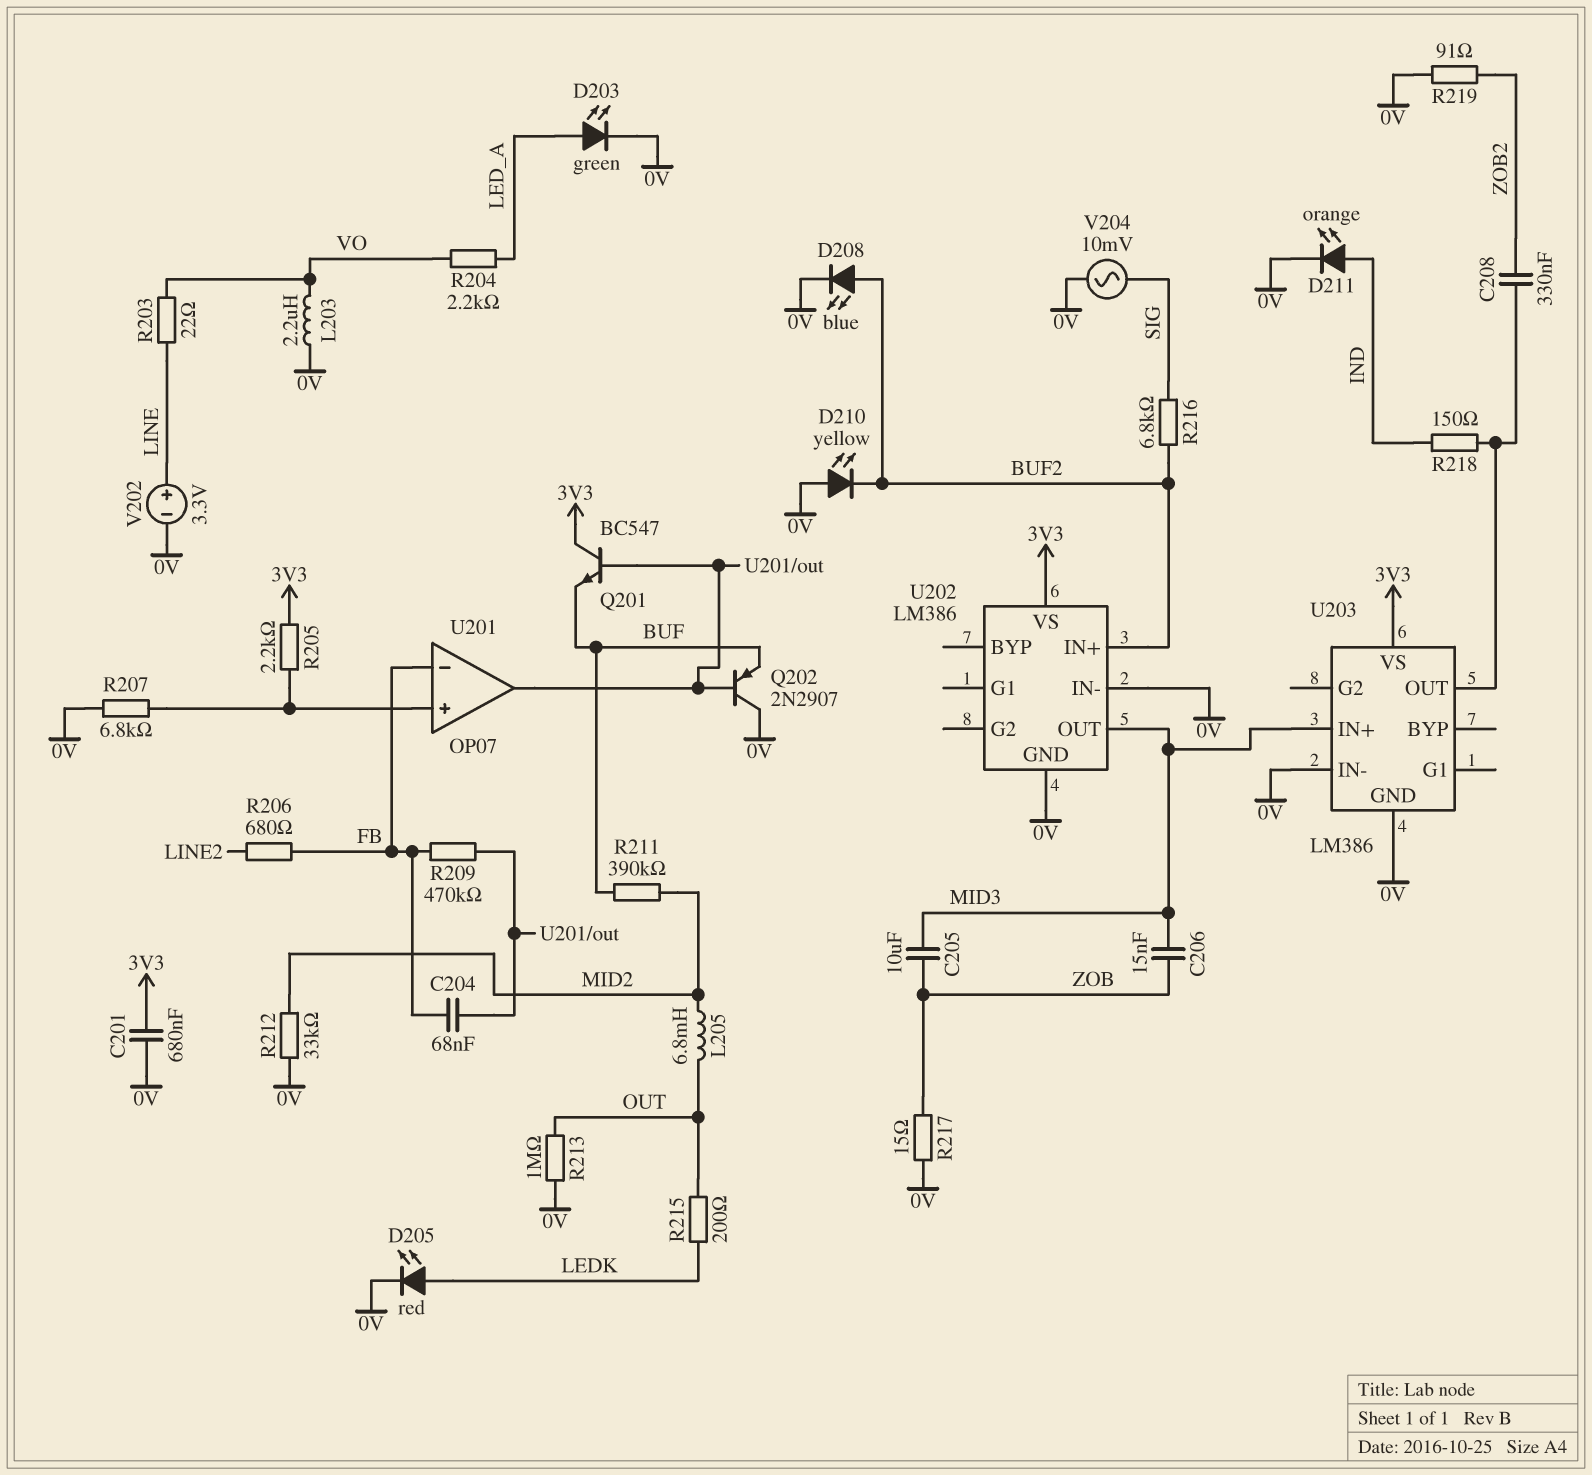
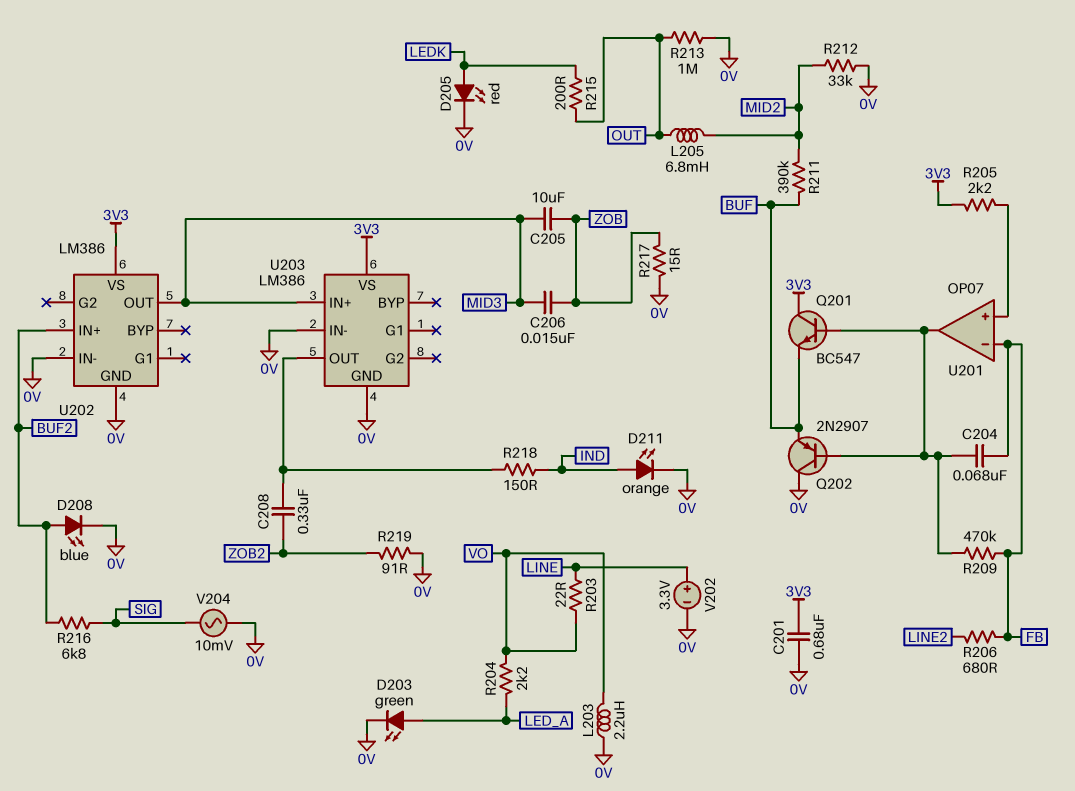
D210: LED yellow (A 0V, K BUF2) -> none
R207: 6.8k (0V, U201/in+) -> none

